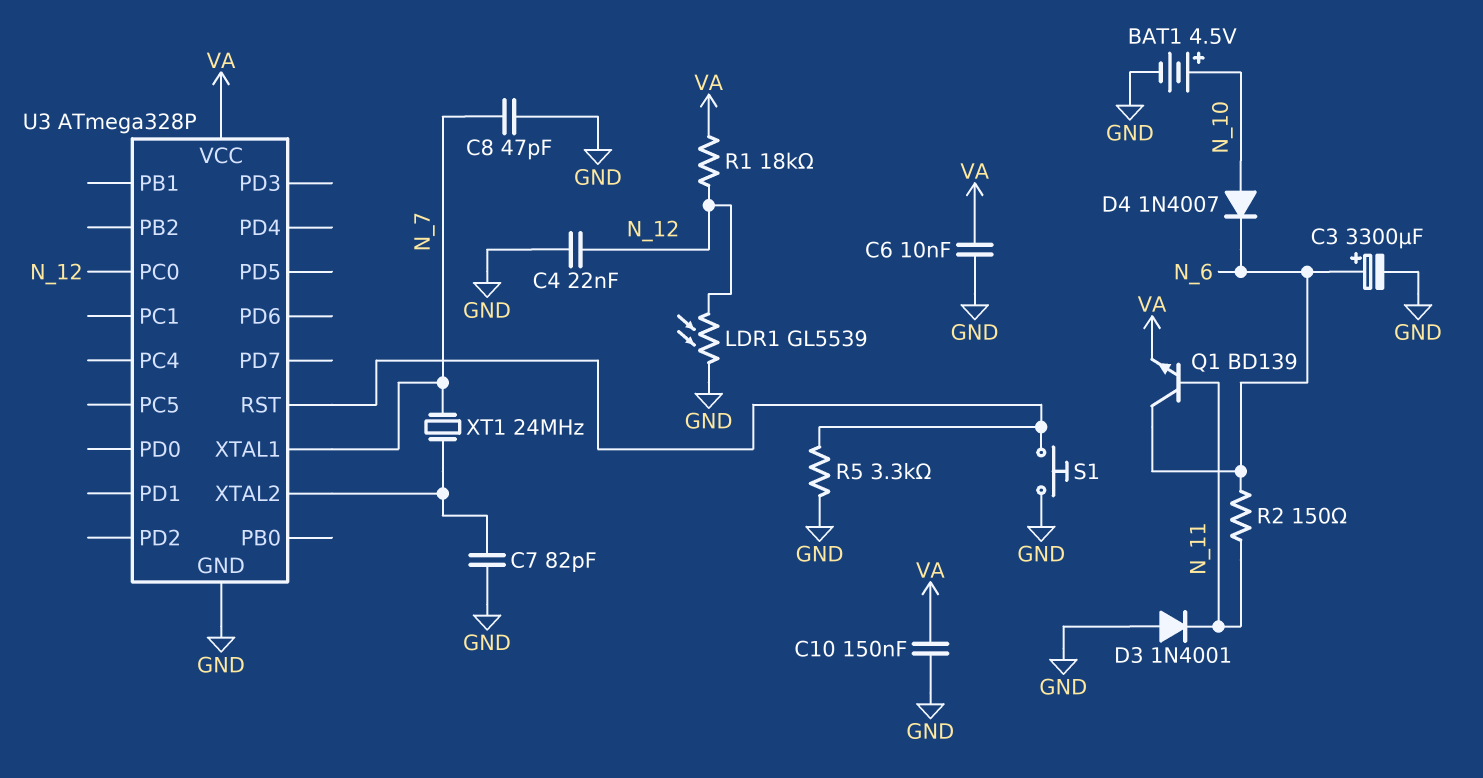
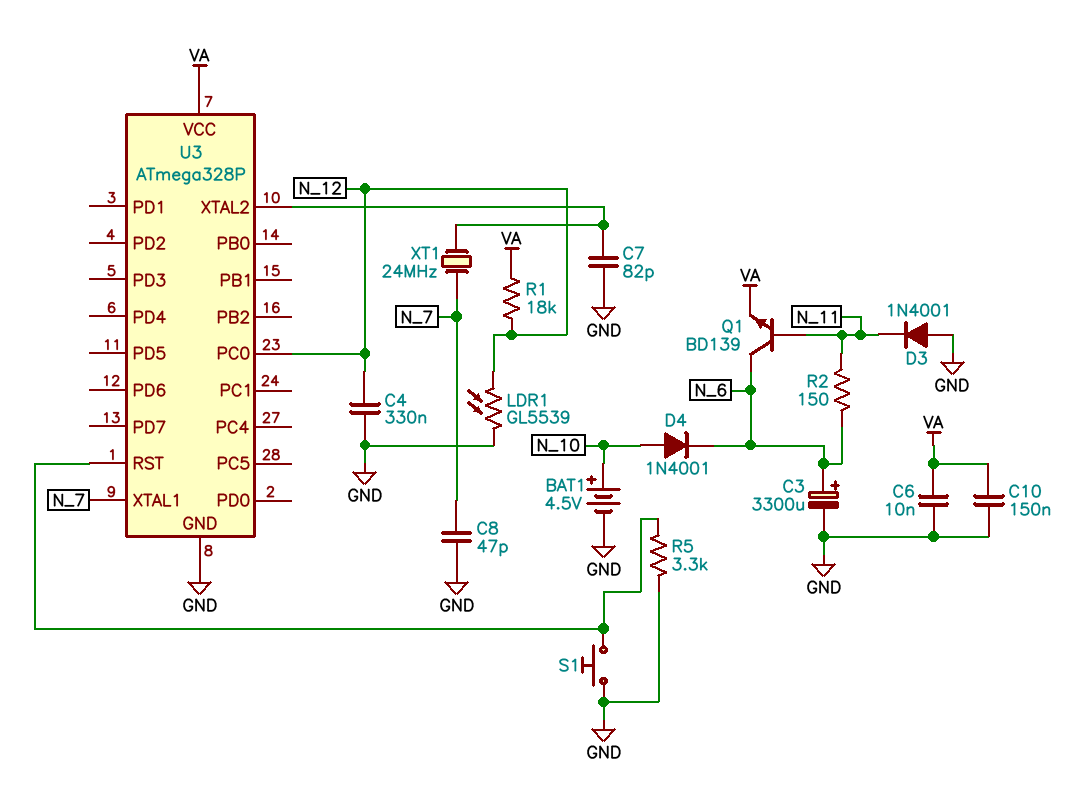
C4: 22nF (GND, N_12) -> 330nF (GND, N_12)
D4: diode 1N4007 (A N_10, K N_6) -> diode 1N4001 (A N_10, K N_6)

